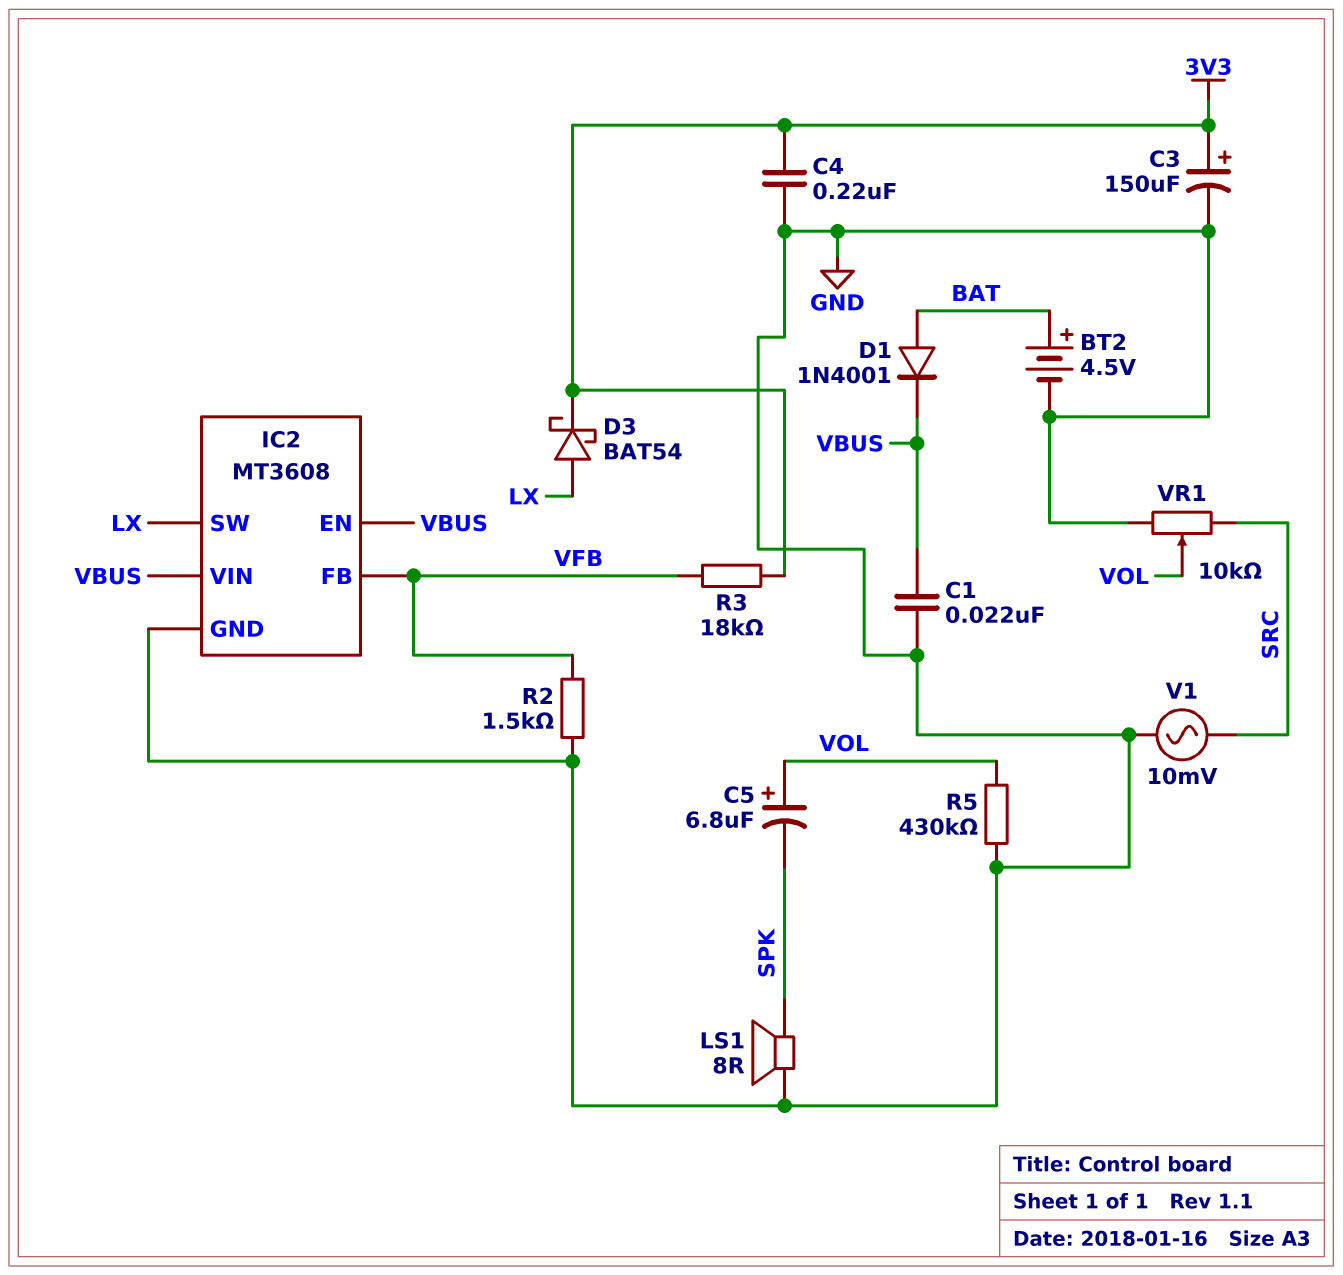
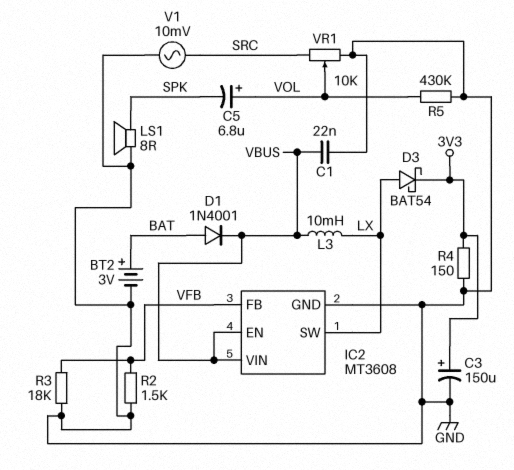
BT2: 4.5V (plus BAT, minus GND) -> 3V (plus BAT, minus GND)
C4: 220nF (3V3, GND) -> none
L3: none -> 10mH (LX, VBUS)
R3: 18k (3V3, VFB) -> 18k (GND, VFB)
R4: none -> 150 (3V3, GND)

